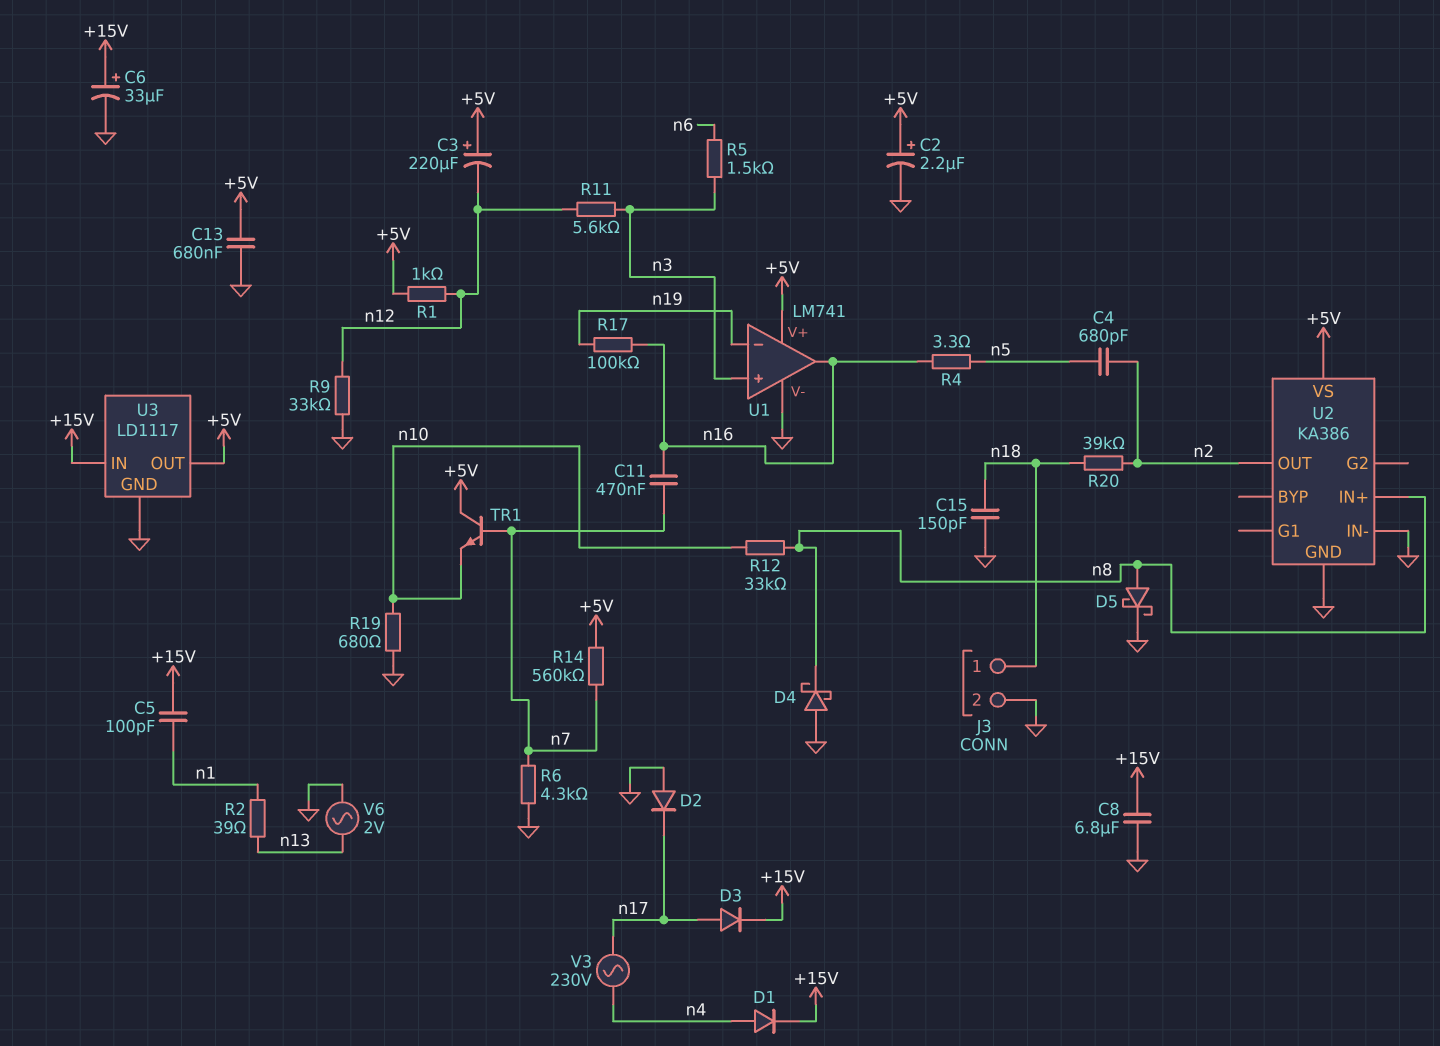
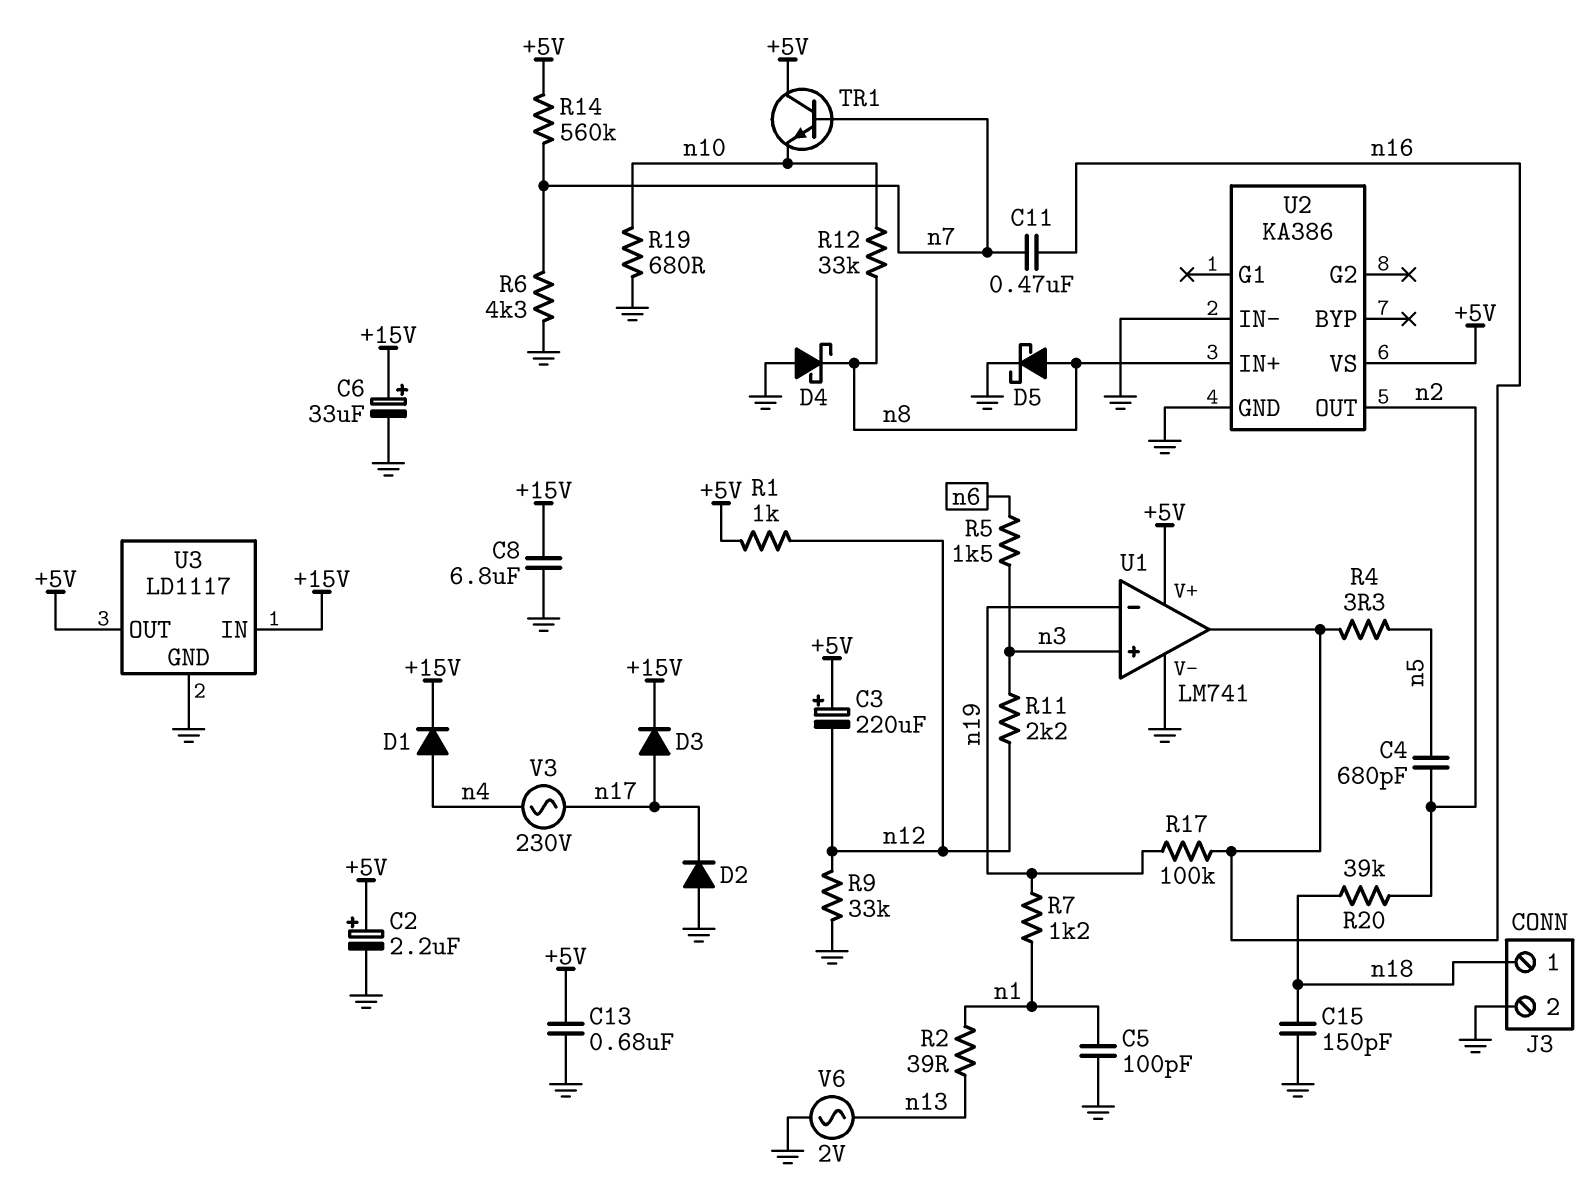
C5: 100pF (+15V, n1) -> 100pF (GND, n1)
R7: none -> 1.2k (n1, n19)
R11: 5.6k (n3, n12) -> 2.2k (n3, n12)

